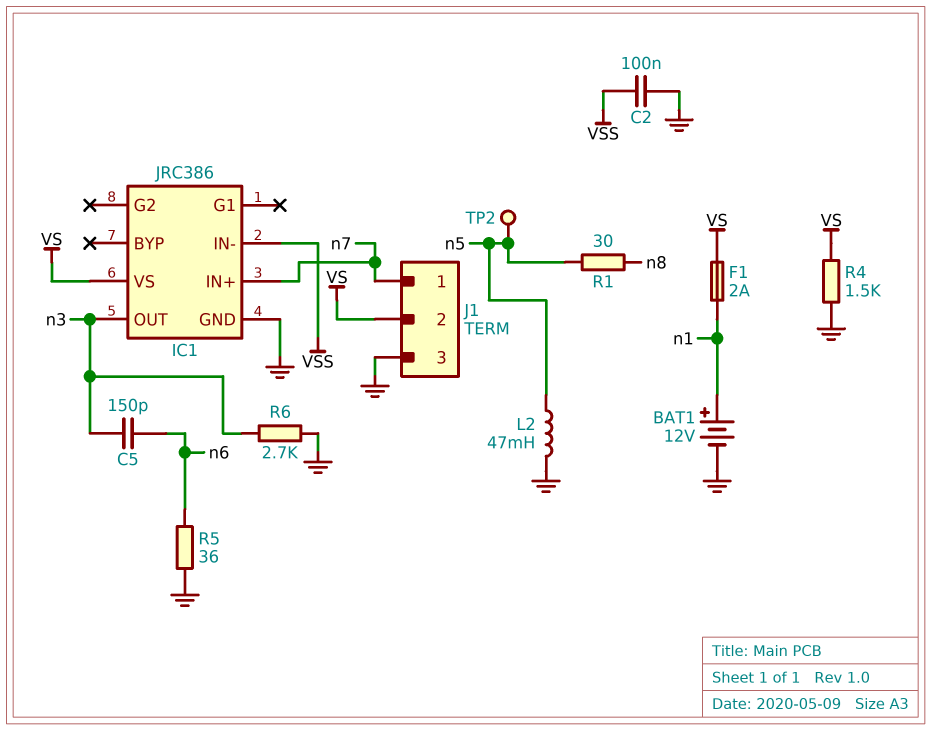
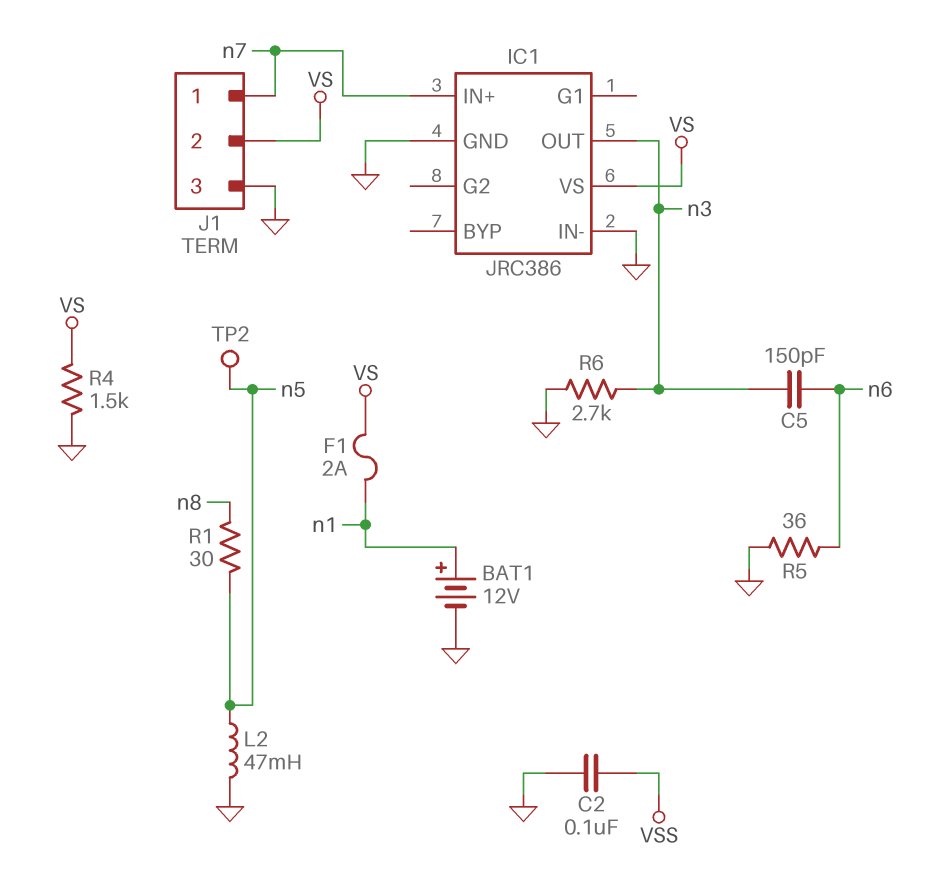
IC1 pin IN-: VSS -> GND

